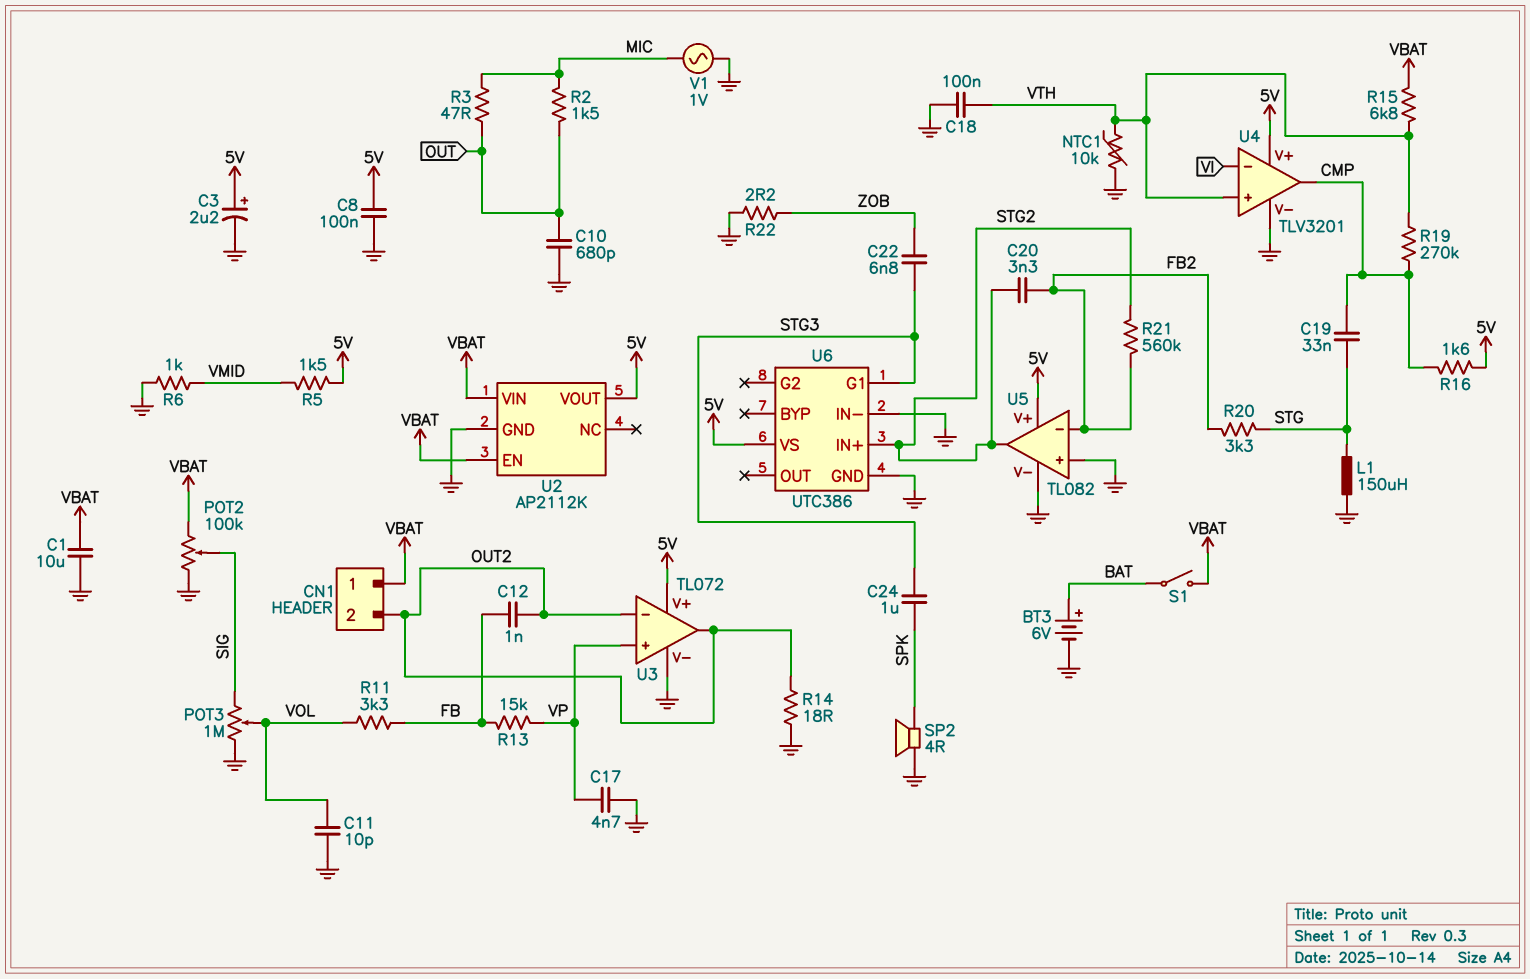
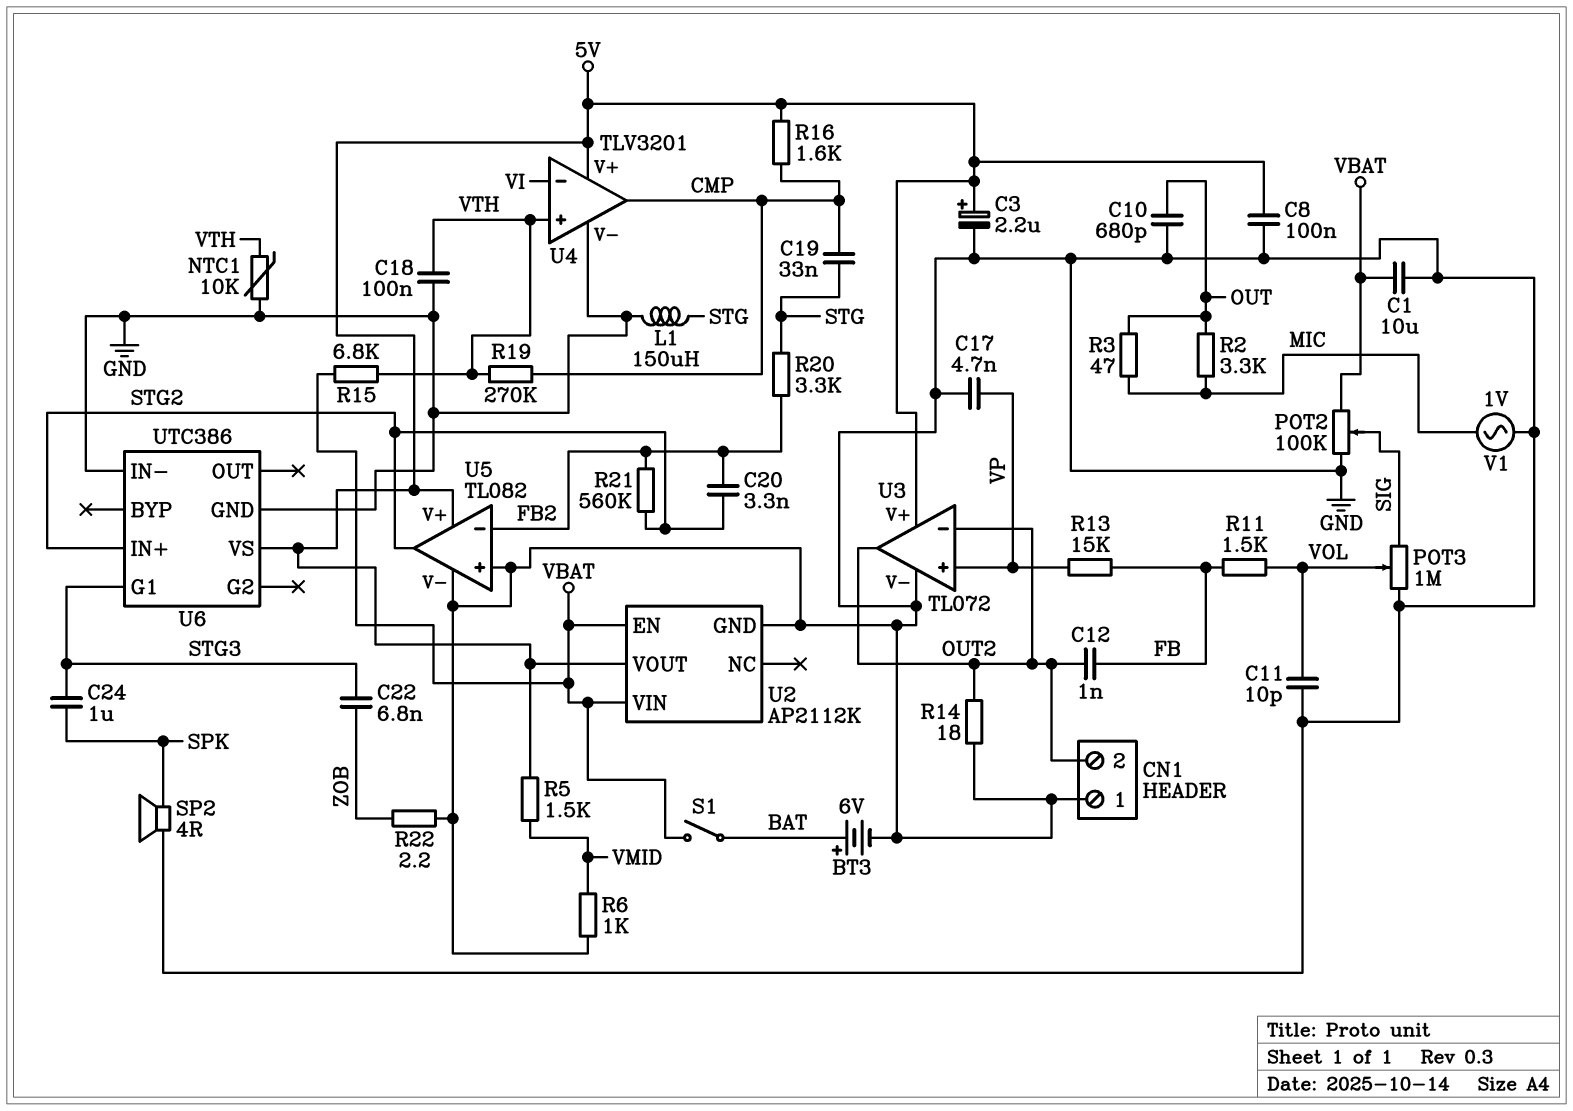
CN1 pin 1: VBAT -> GND
R2: 1.5k (MIC, OUT) -> 3.3k (MIC, OUT)
R11: 3.3k (FB, VOL) -> 1.5k (FB, VOL)

